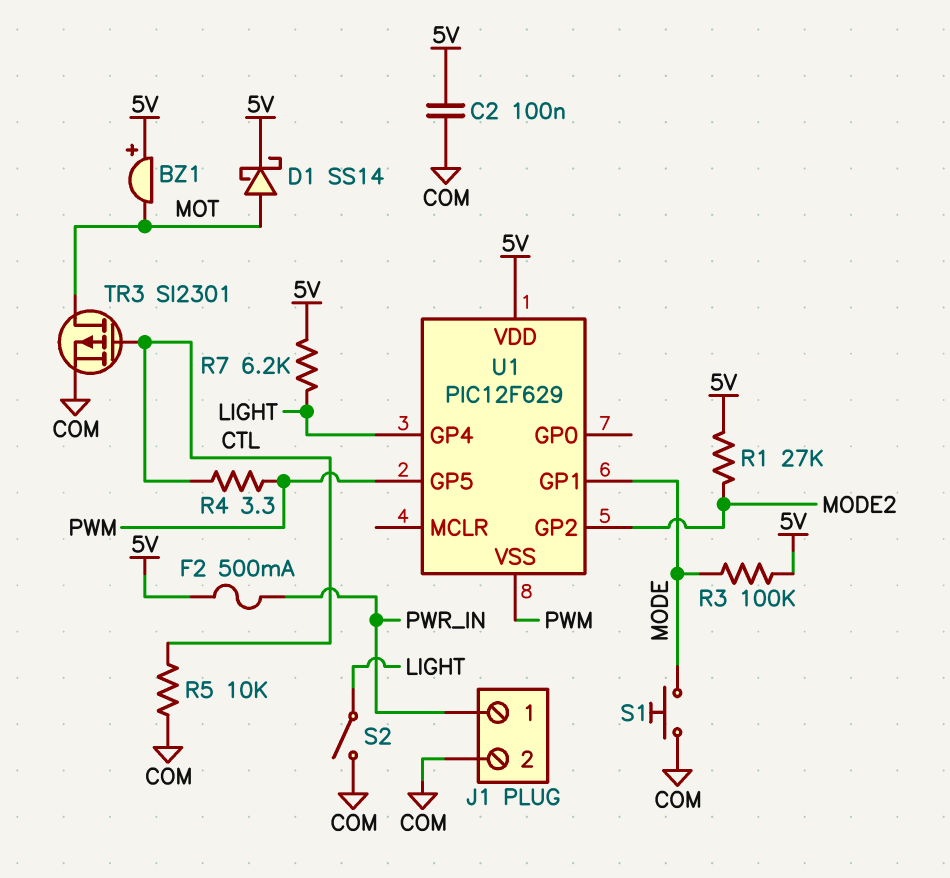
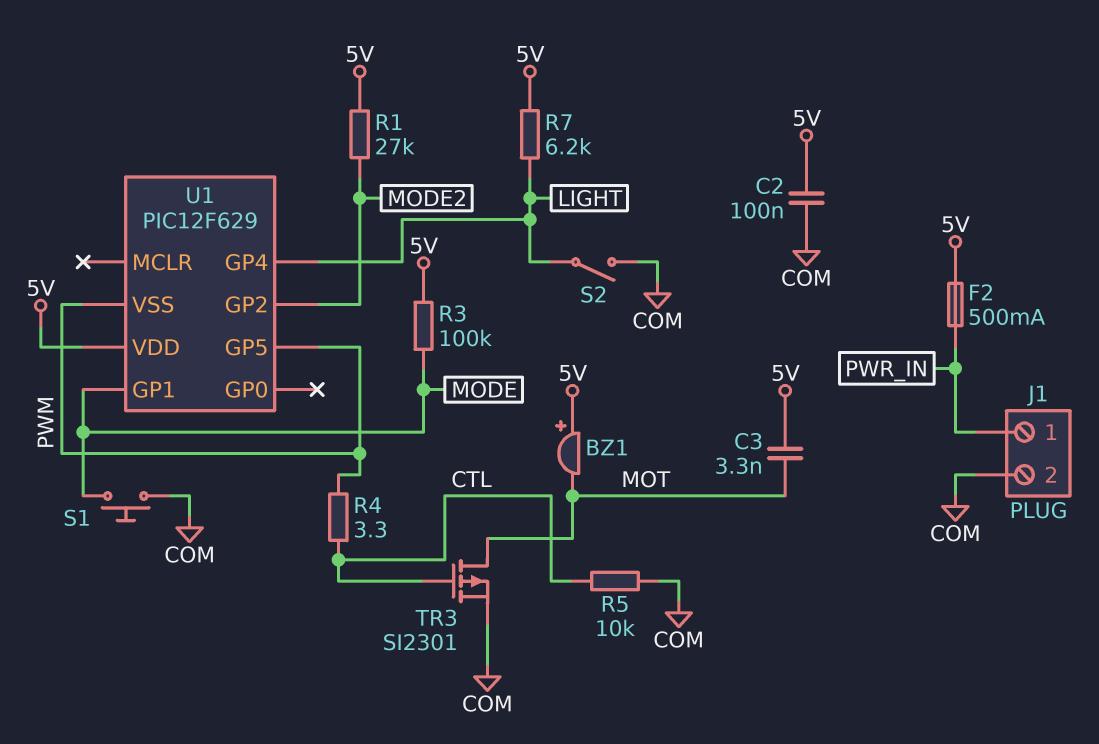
C3: none -> 3.3nF (5V, MOT)
D1: schottky SS14 (A MOT, K 5V) -> none

